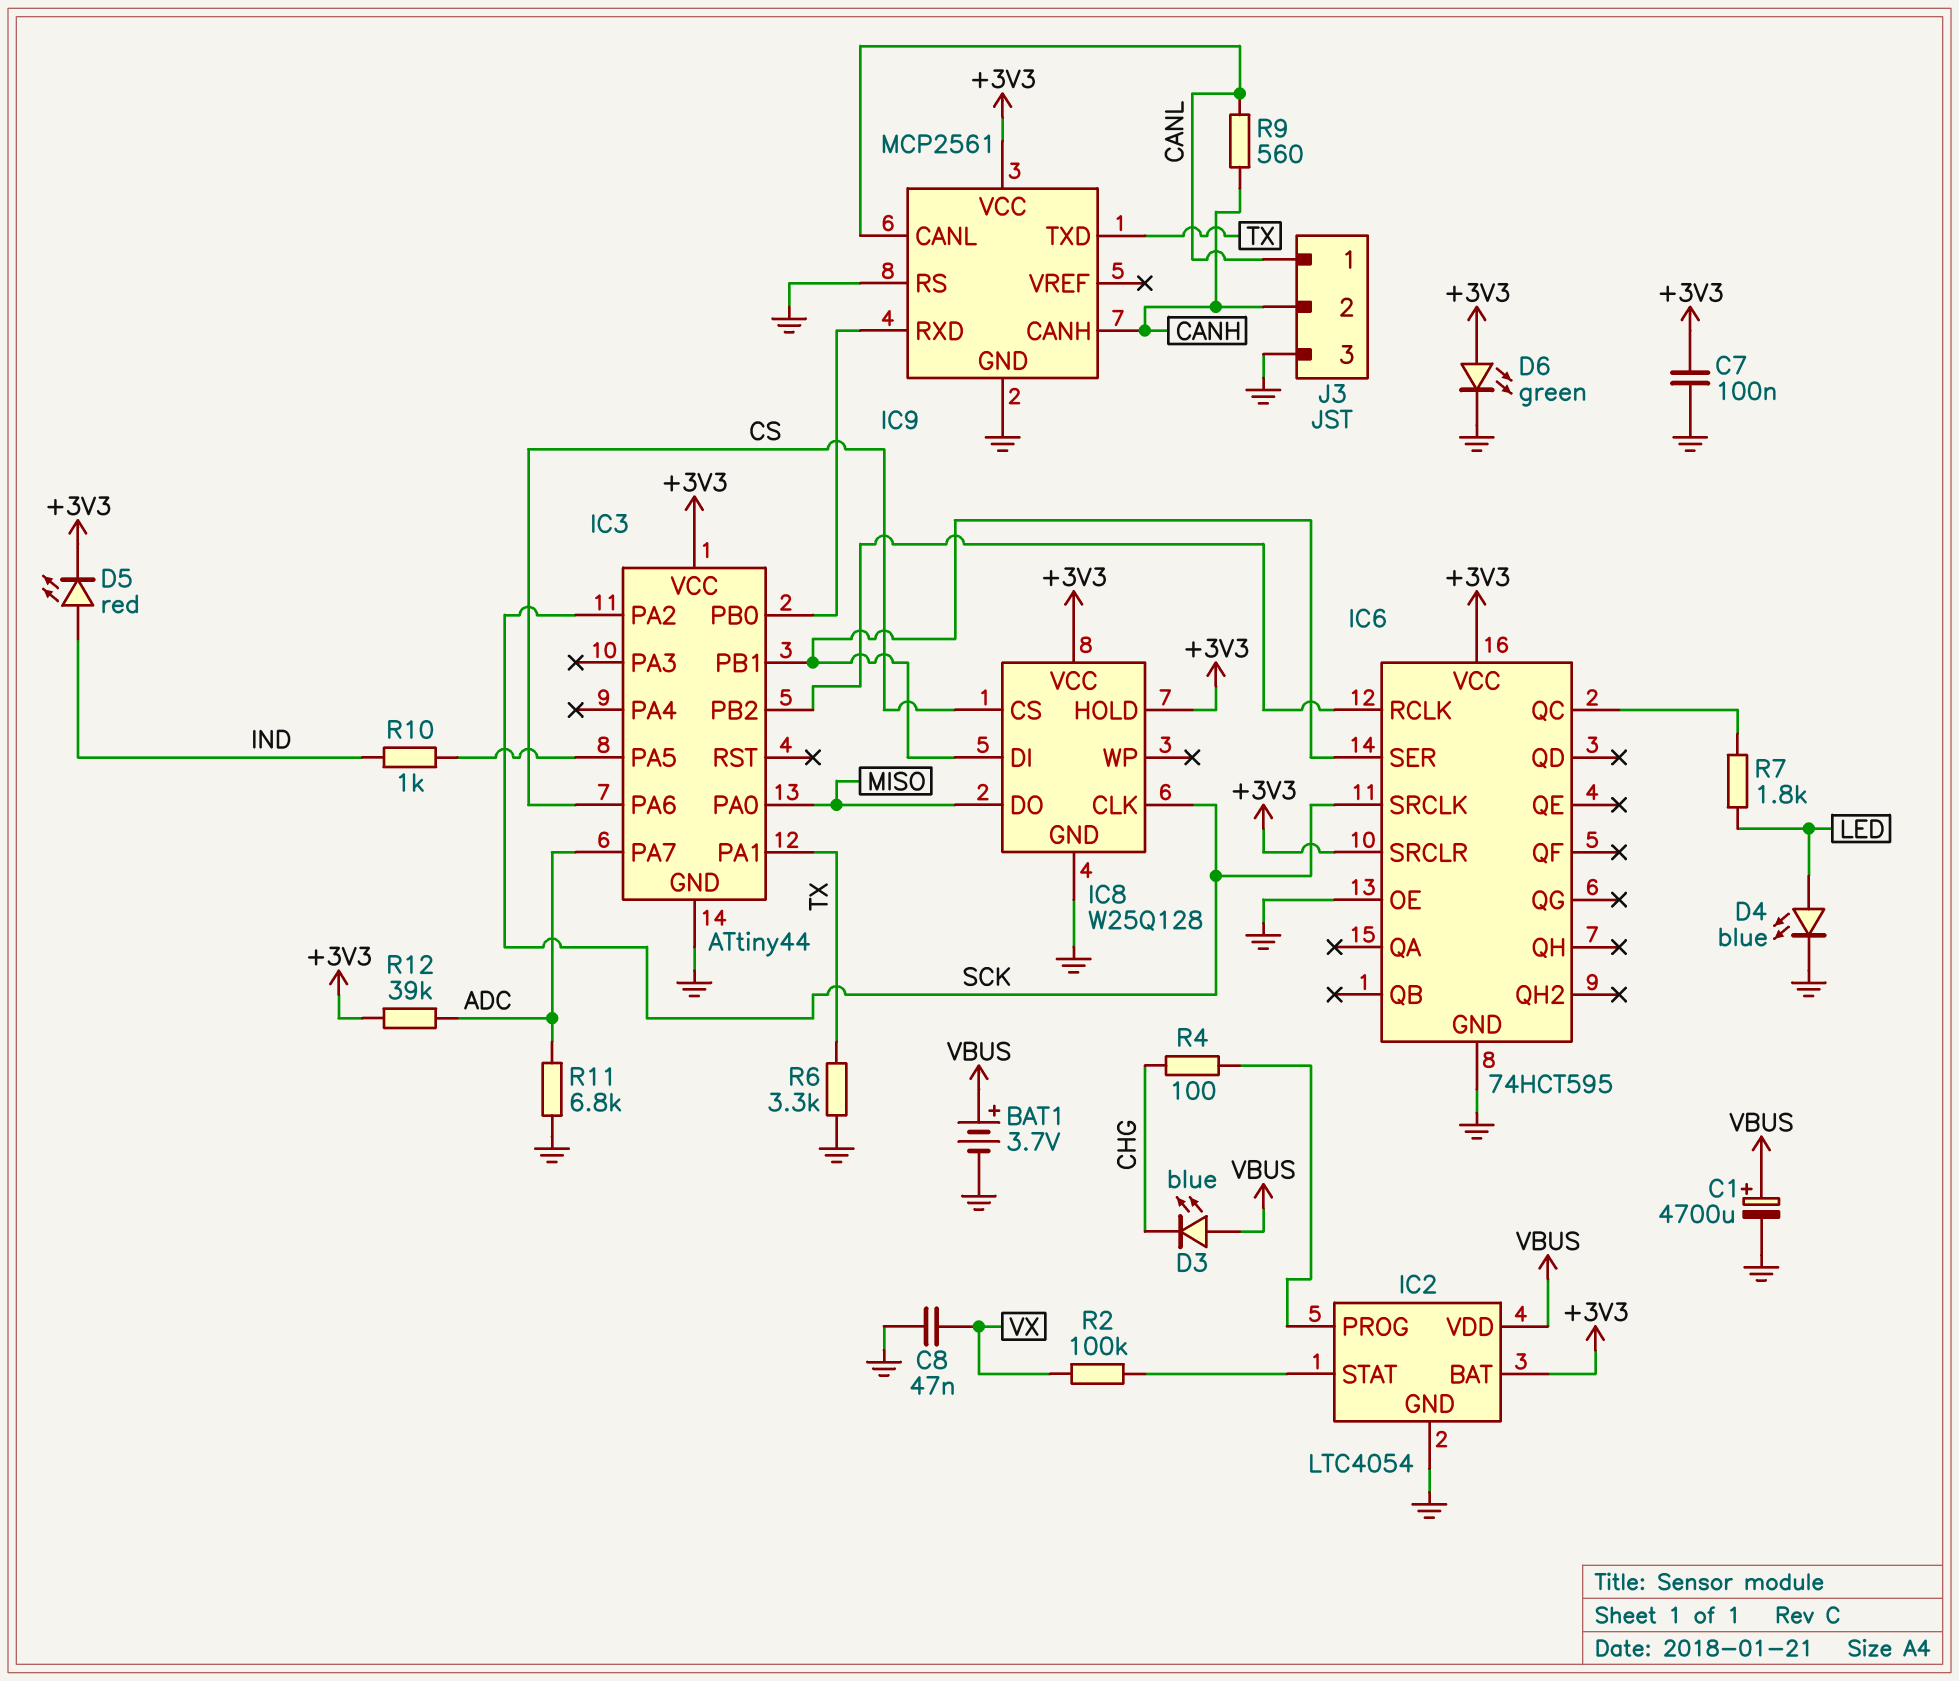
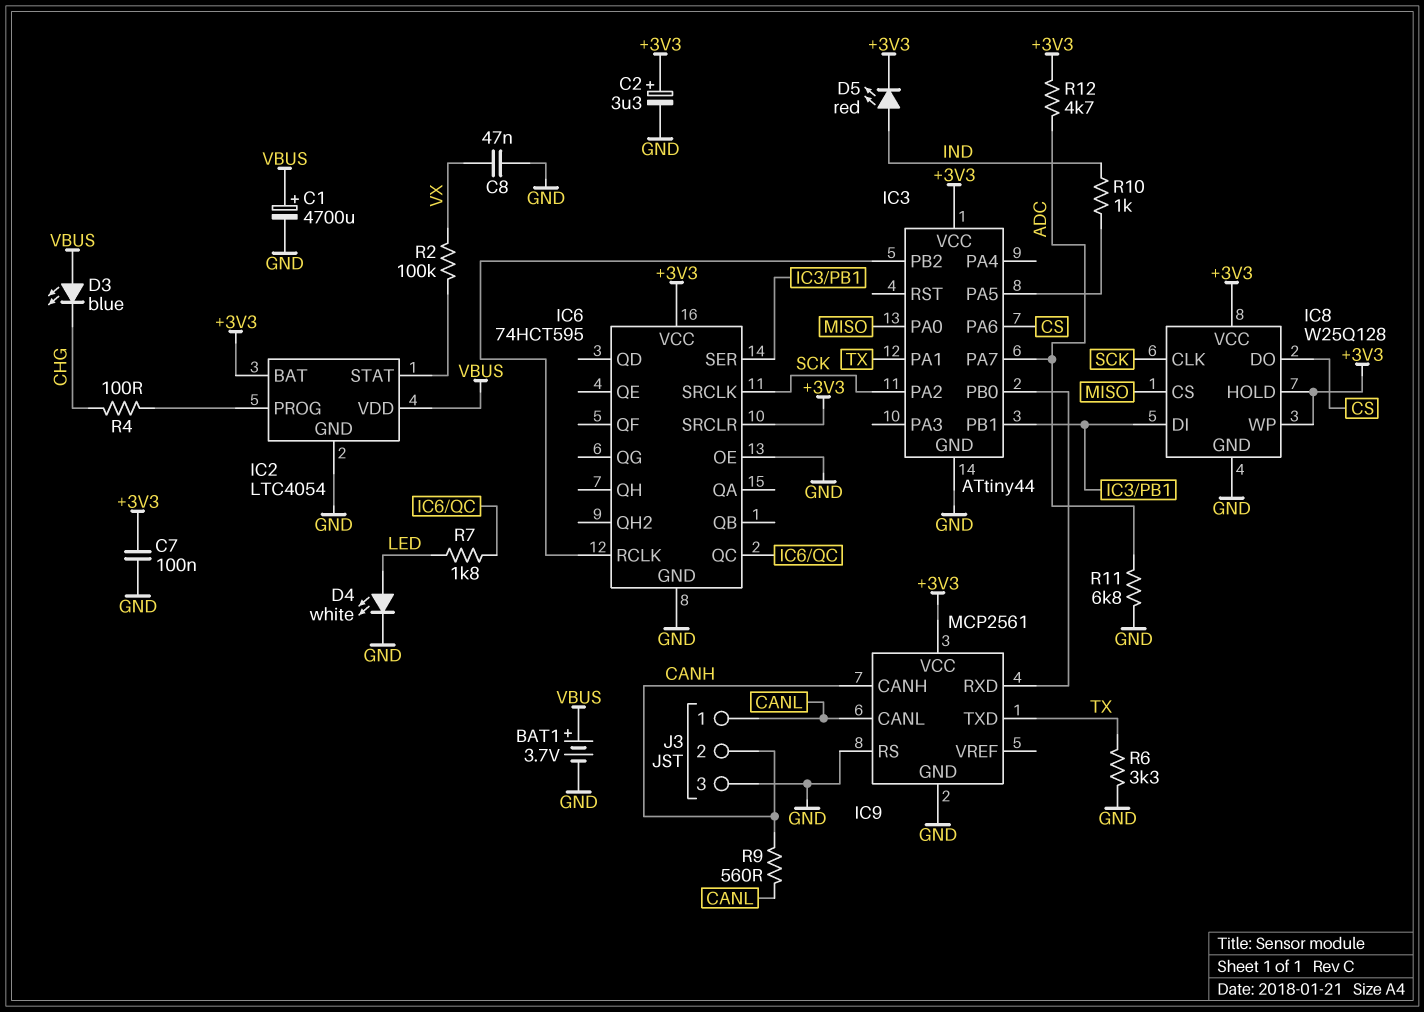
C2: none -> 3.3uF (plus +3V3, minus GND)
D4: LED blue (A LED, K GND) -> LED white (A LED, K GND)
D6: LED green (A +3V3, K GND) -> none
IC8 pin CS: CS -> MISO
IC8 pin DO: MISO -> CS
IC8 pin WP: none -> +3V3
R12: 39k (+3V3, ADC) -> 4.7k (+3V3, ADC)

